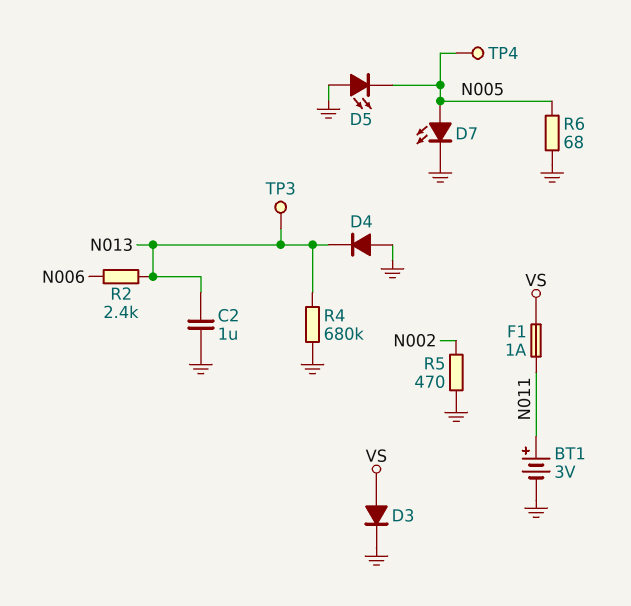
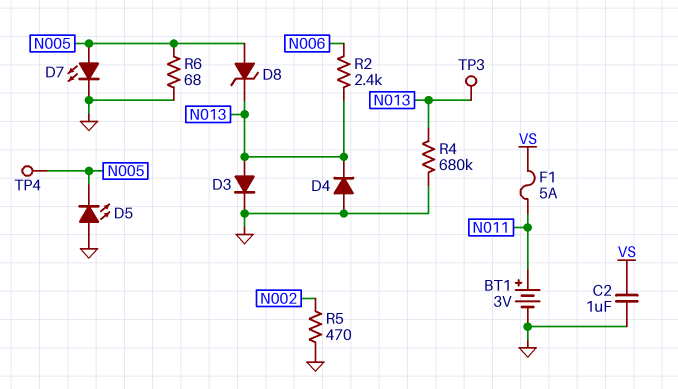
C2: 1uF (GND, N013) -> 1uF (GND, VS)
D3: diode (A VS, K GND) -> diode (A N013, K GND)
D8: none -> zener (A N005, K N013)
F1: 1A (N011, VS) -> 5A (N011, VS)

